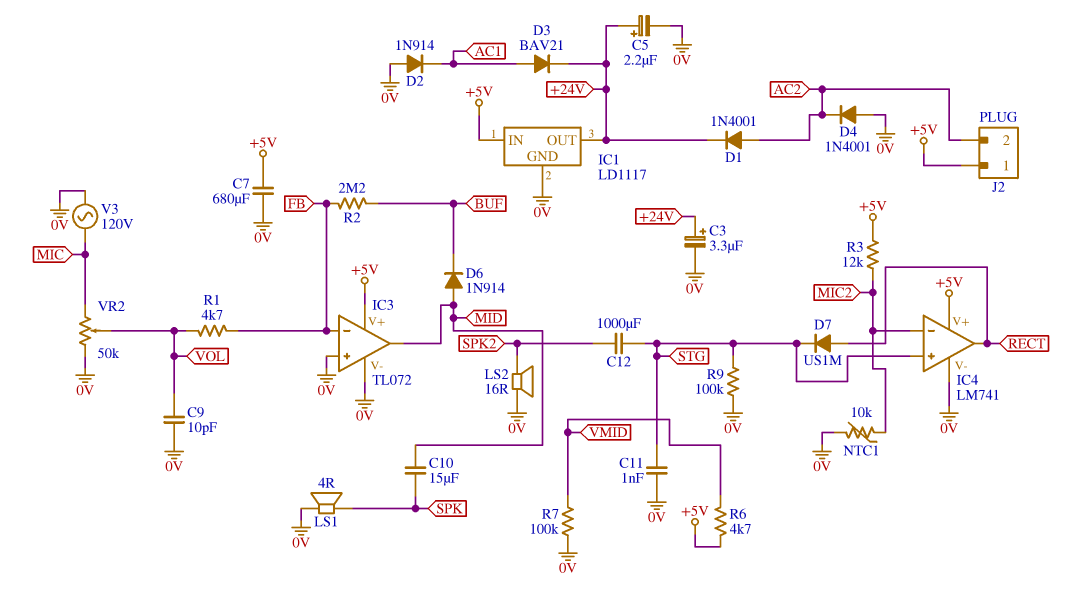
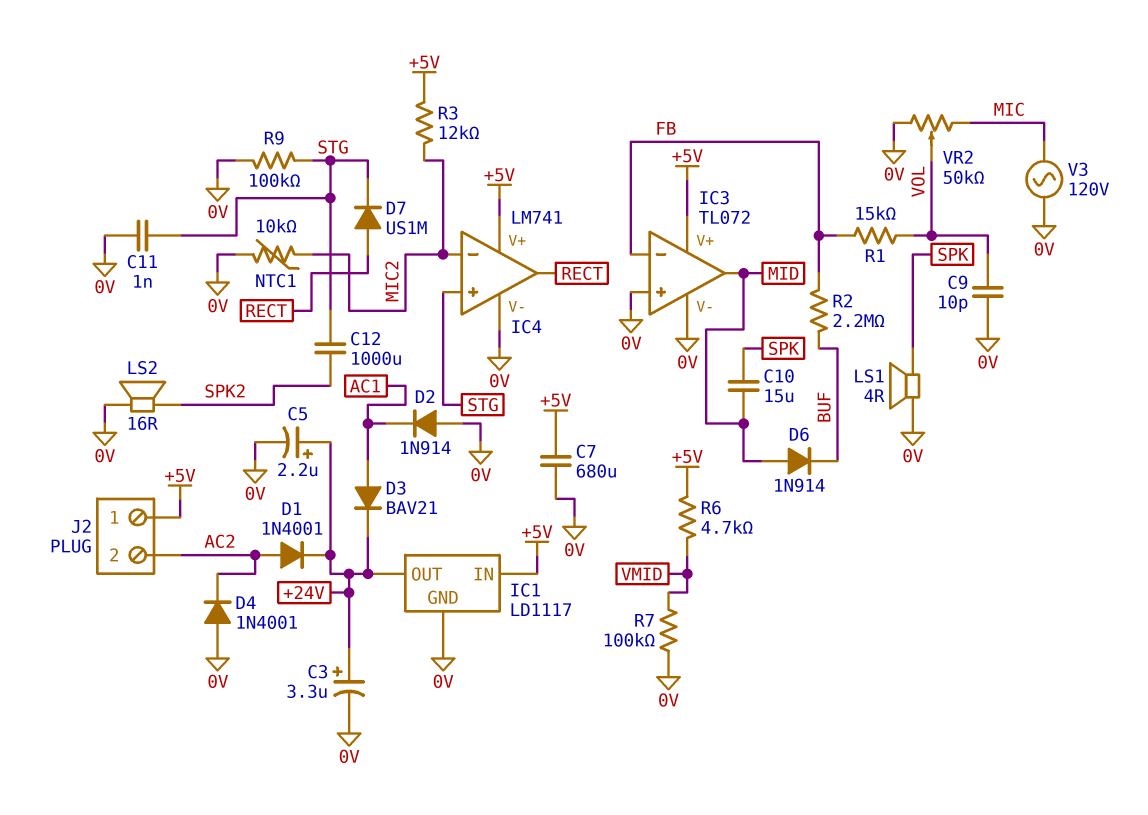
R1: 4.7k (FB, VOL) -> 15k (FB, VOL)

